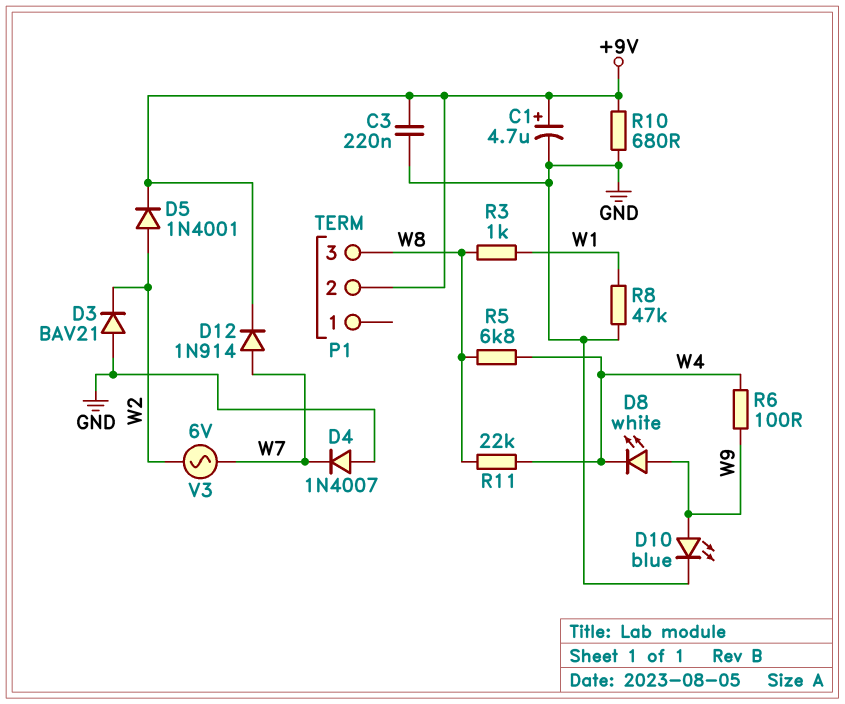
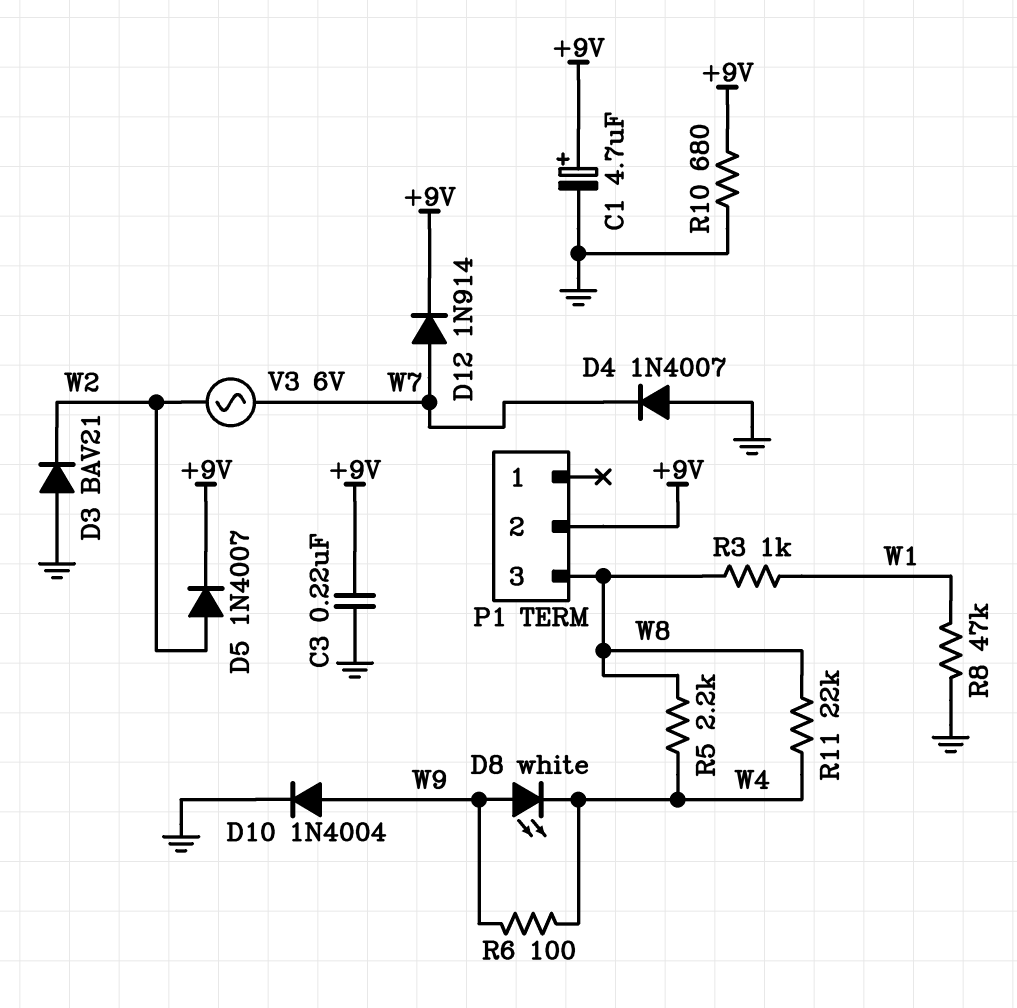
D5: diode 1N4001 (A W2, K +9V) -> diode 1N4007 (A W2, K +9V)
D10: LED blue (A W9, K GND) -> diode 1N4004 (A W9, K GND)
R5: 6.8k (W4, W8) -> 2.2k (W4, W8)

